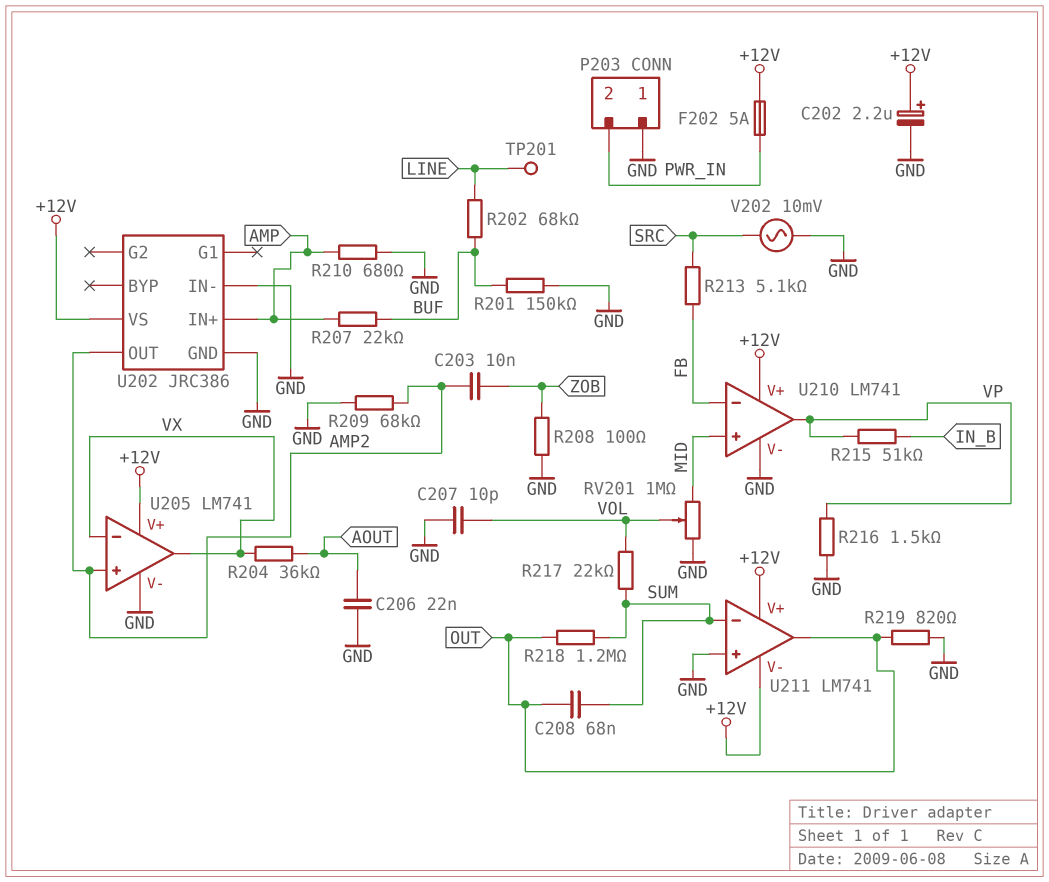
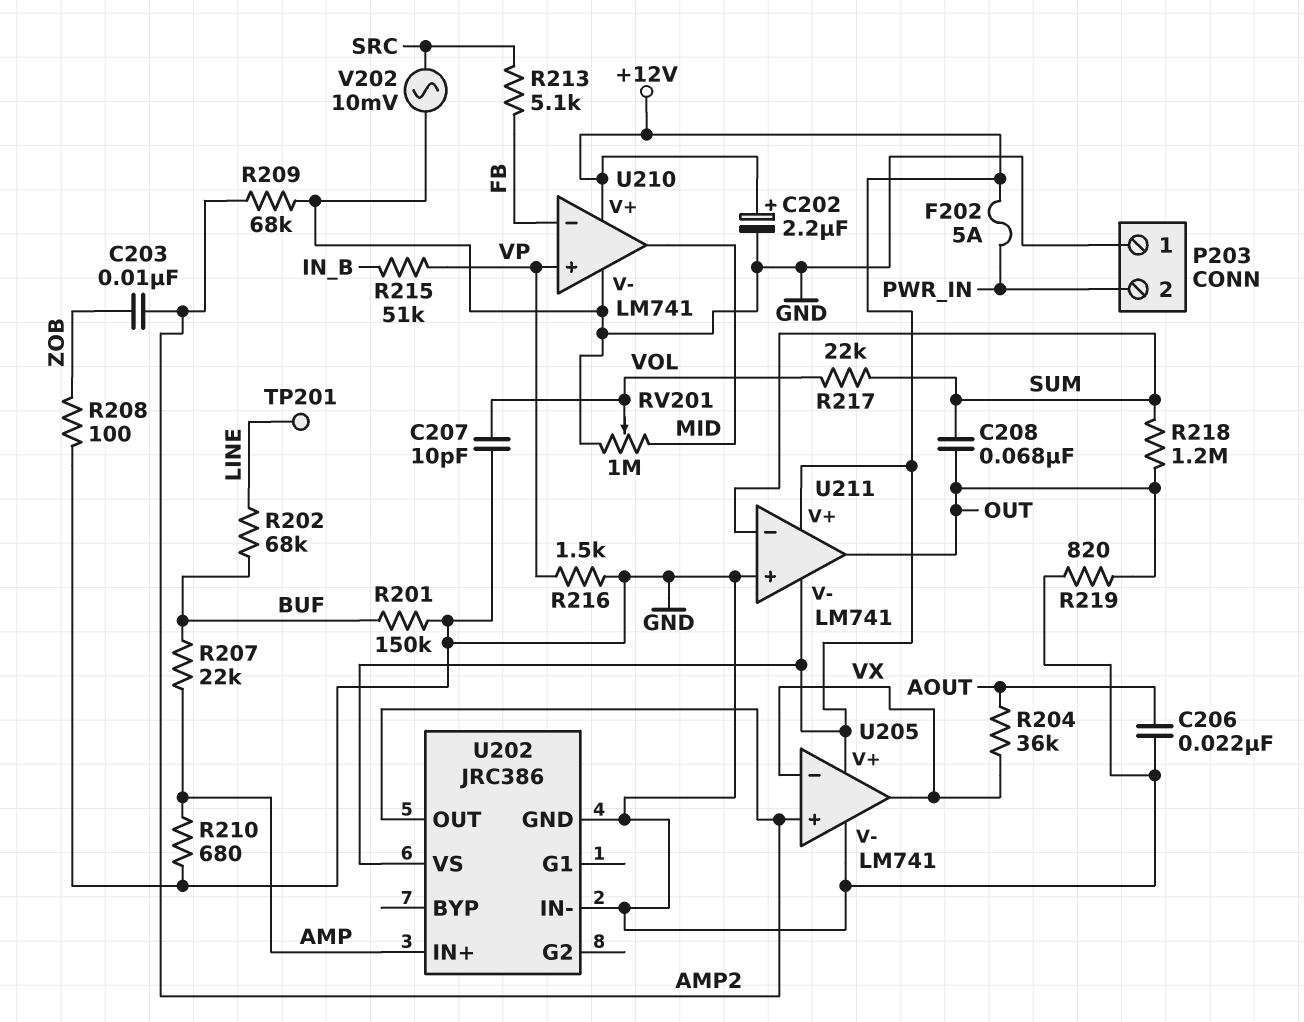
U210 pin in+: MID -> VP
U210 pin out: VP -> MID

